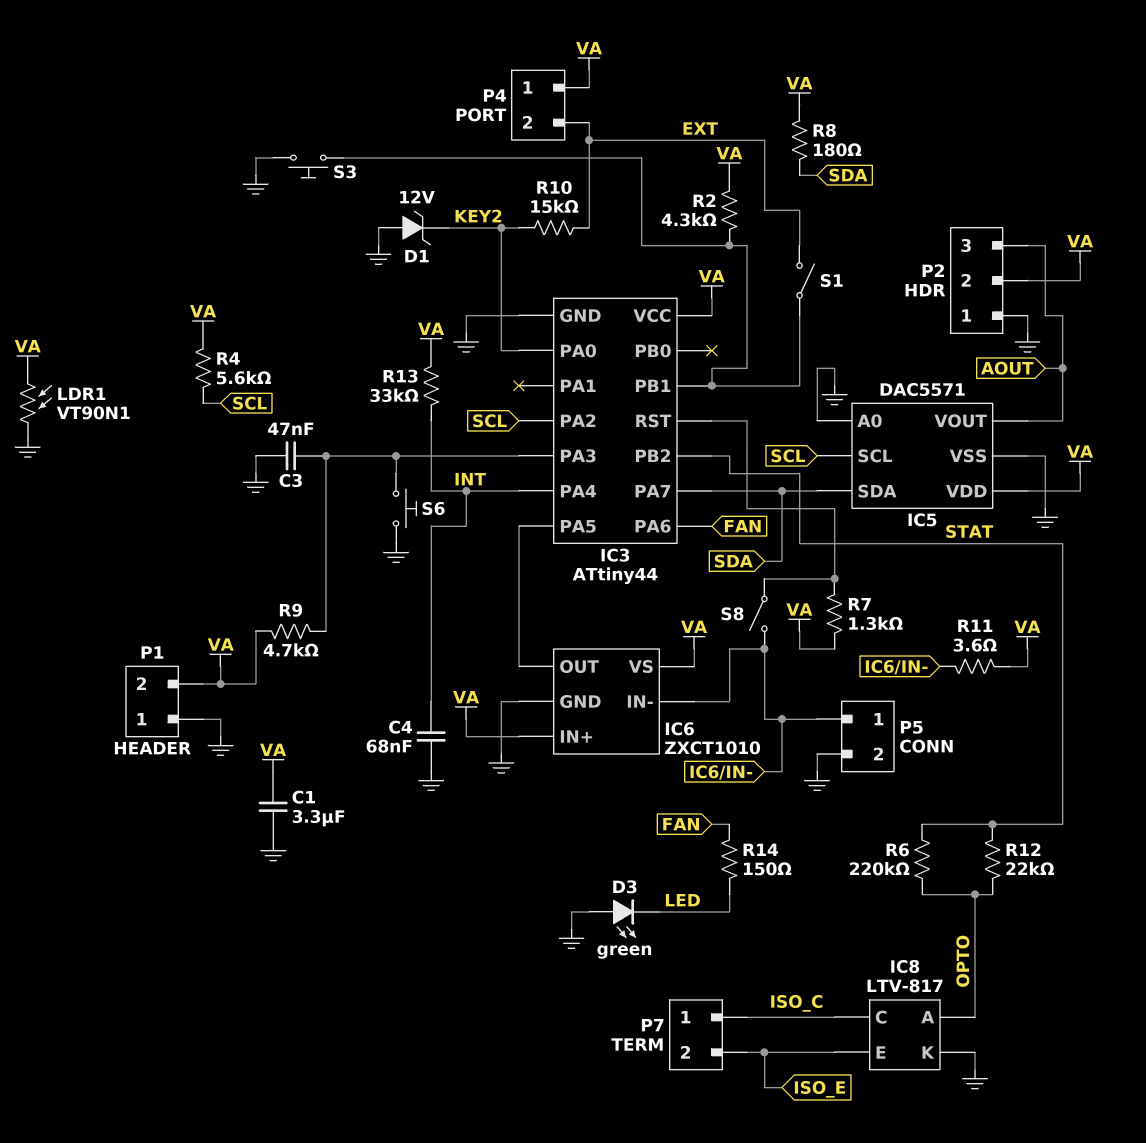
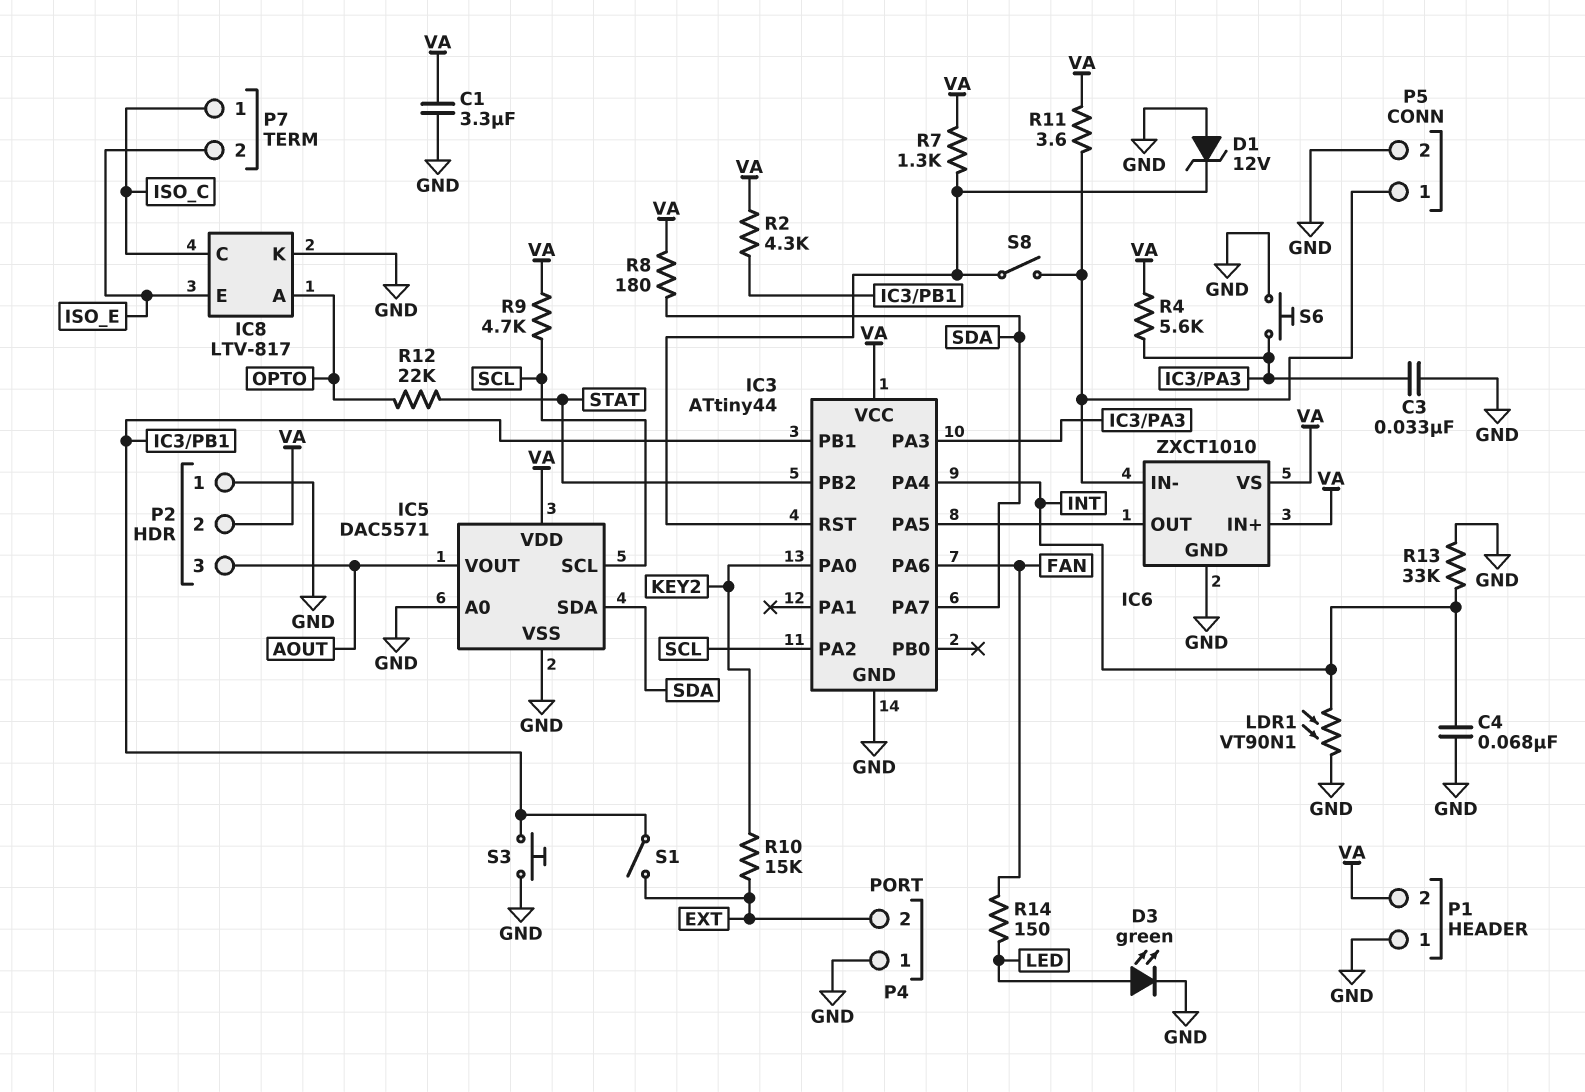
C3: 47nF (GND, IC3/PA3) -> 33nF (GND, IC3/PA3)
D1: zener 12V (A GND, K KEY2) -> zener 12V (A GND, K IC3/RST)
D3: LED green (A GND, K LED) -> LED green (A LED, K GND)
LDR1: VT90N1 (GND, VA) -> VT90N1 (GND, INT)
P4 pin 1: VA -> GND
R4: 5.6k (SCL, VA) -> 5.6k (IC3/PA3, VA)
R6: 220k (OPTO, STAT) -> none
R9: 4.7k (IC3/PA3, VA) -> 4.7k (SCL, VA)
R13: 33k (INT, VA) -> 33k (GND, INT)

